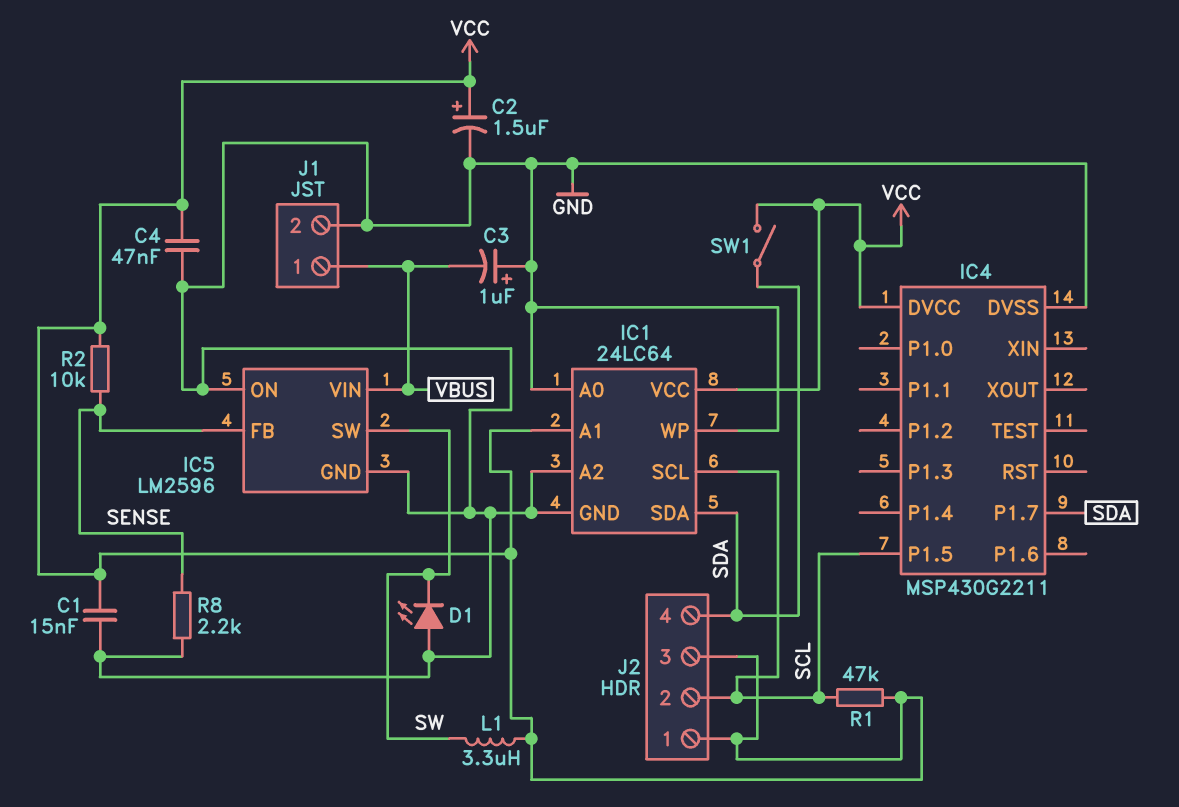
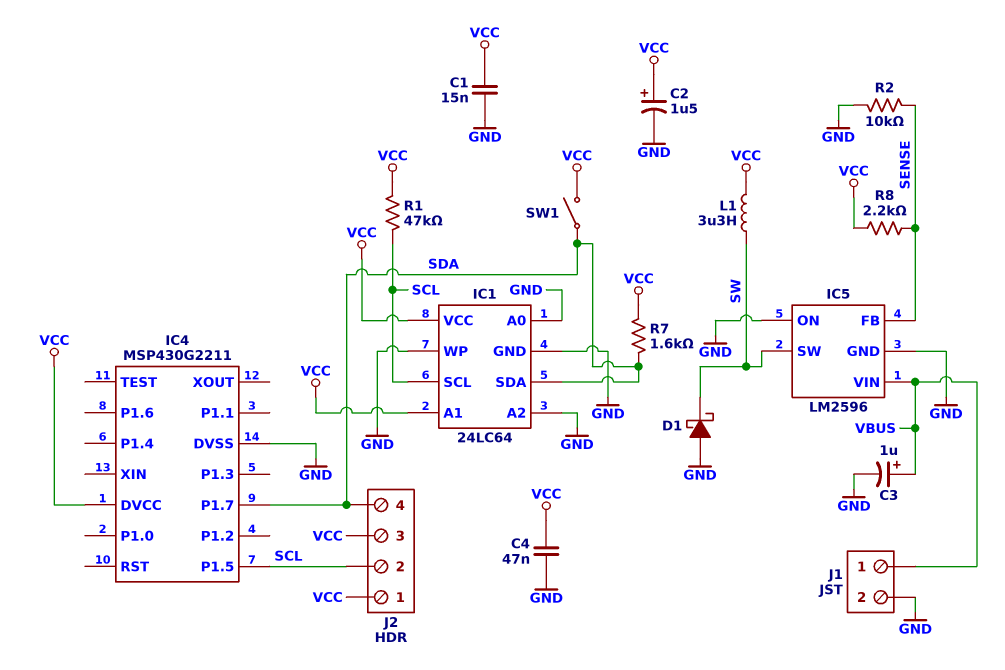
C3: 1uF (plus GND, minus VBUS) -> 1uF (plus VBUS, minus GND)
D1: LED (A GND, K SW) -> schottky (A GND, K SW)
R2: 10k (SENSE, VCC) -> 10k (GND, SENSE)
R7: none -> 1.6k (SDA, VCC)
R8: 2.2k (GND, SENSE) -> 2.2k (SENSE, VCC)

